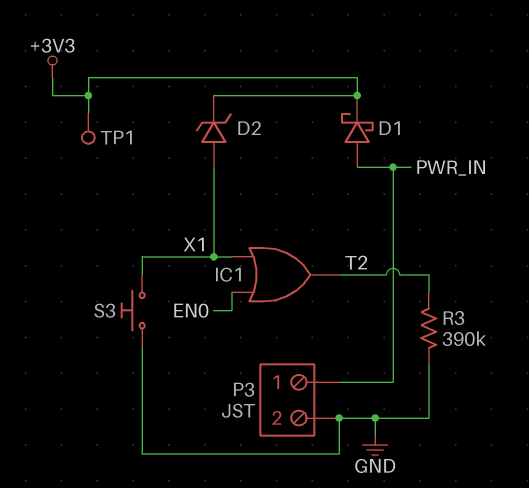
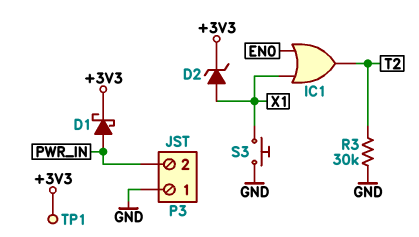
P3 pin 1: PWR_IN -> GND
P3 pin 2: GND -> PWR_IN
R3: 390k (GND, T2) -> 30k (GND, T2)

